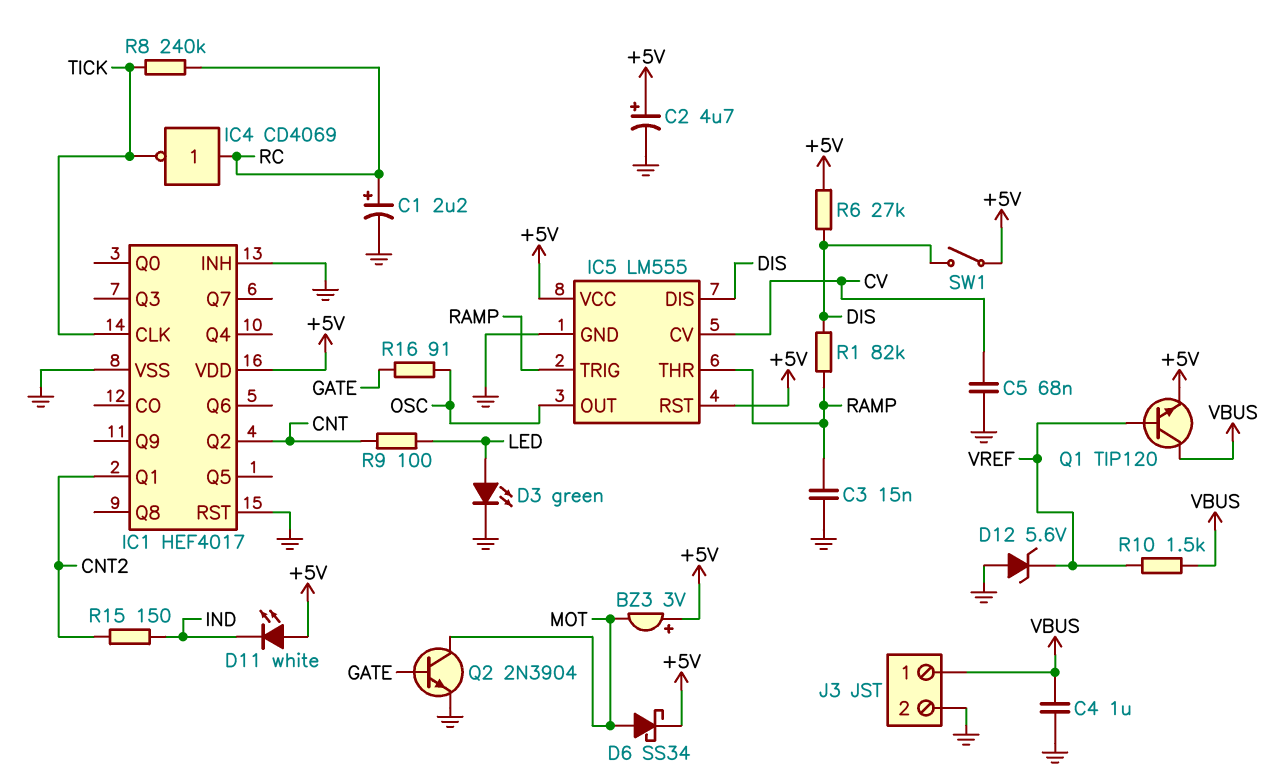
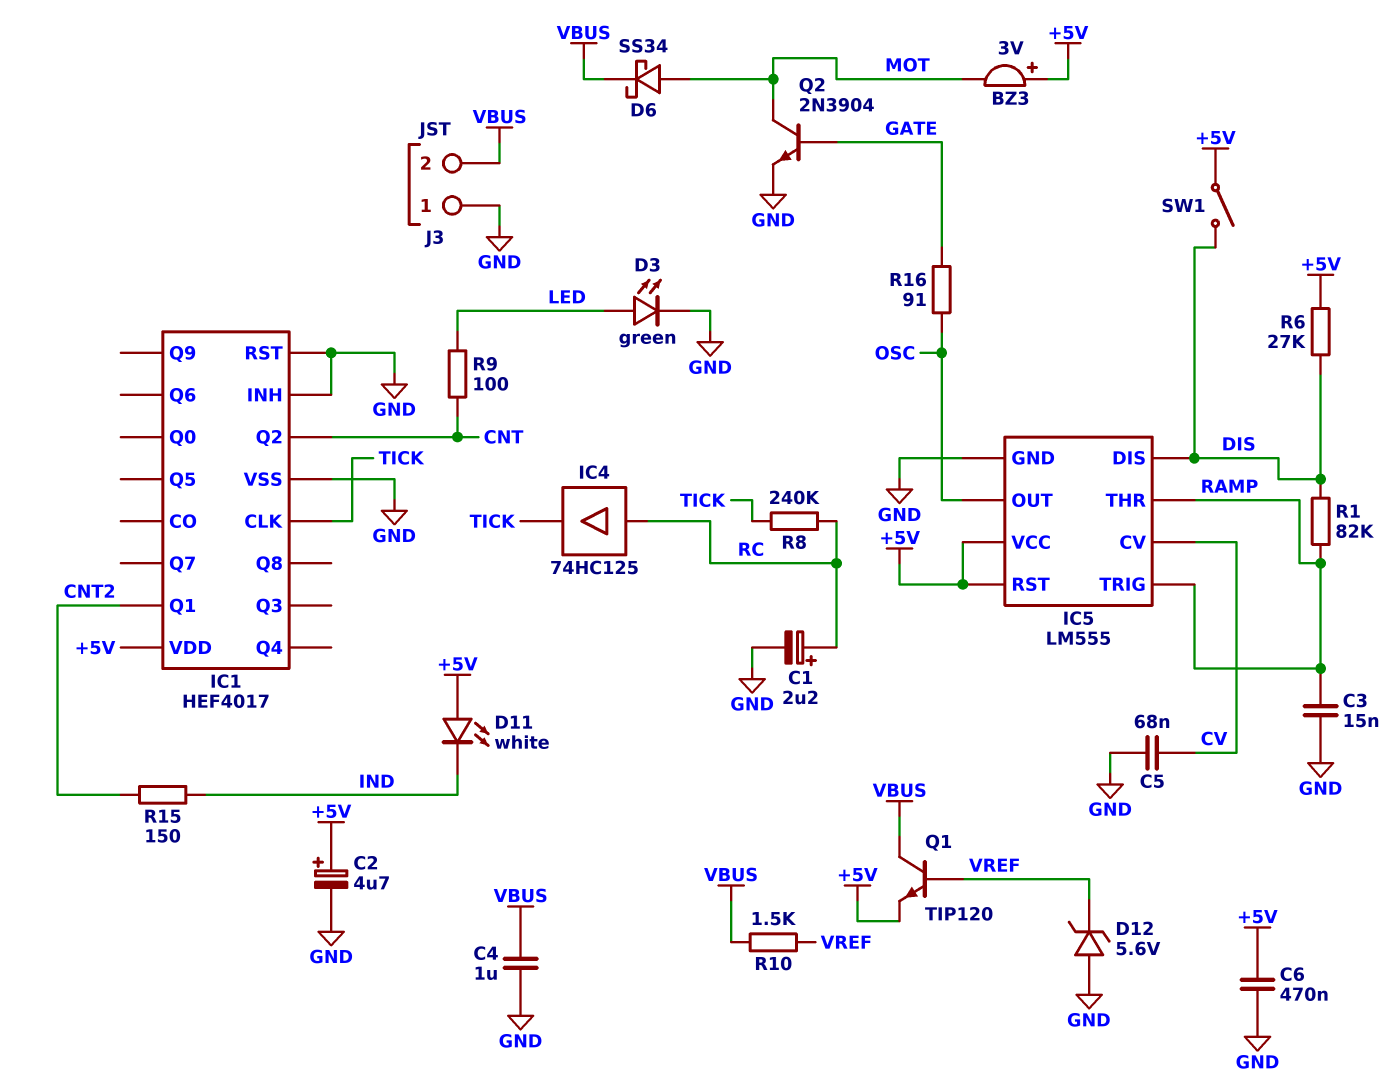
C6: none -> 470nF (+5V, GND)
D6: schottky SS34 (A MOT, K +5V) -> schottky SS34 (A MOT, K VBUS)
IC4: NOT CD4069 (in RC, out TICK) -> buffer 74HC125 (in RC, out TICK)
J3 pin 1: VBUS -> GND
J3 pin 2: GND -> VBUS

